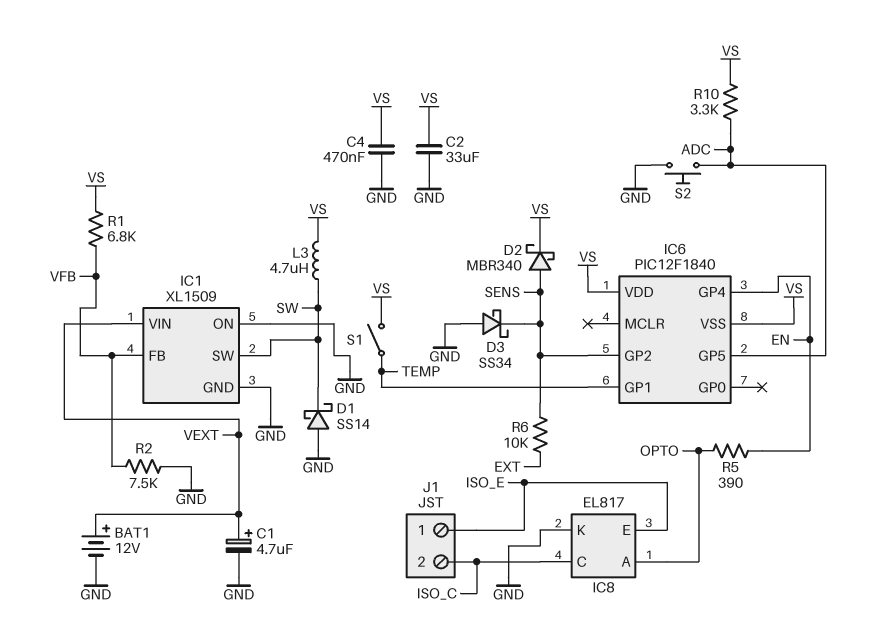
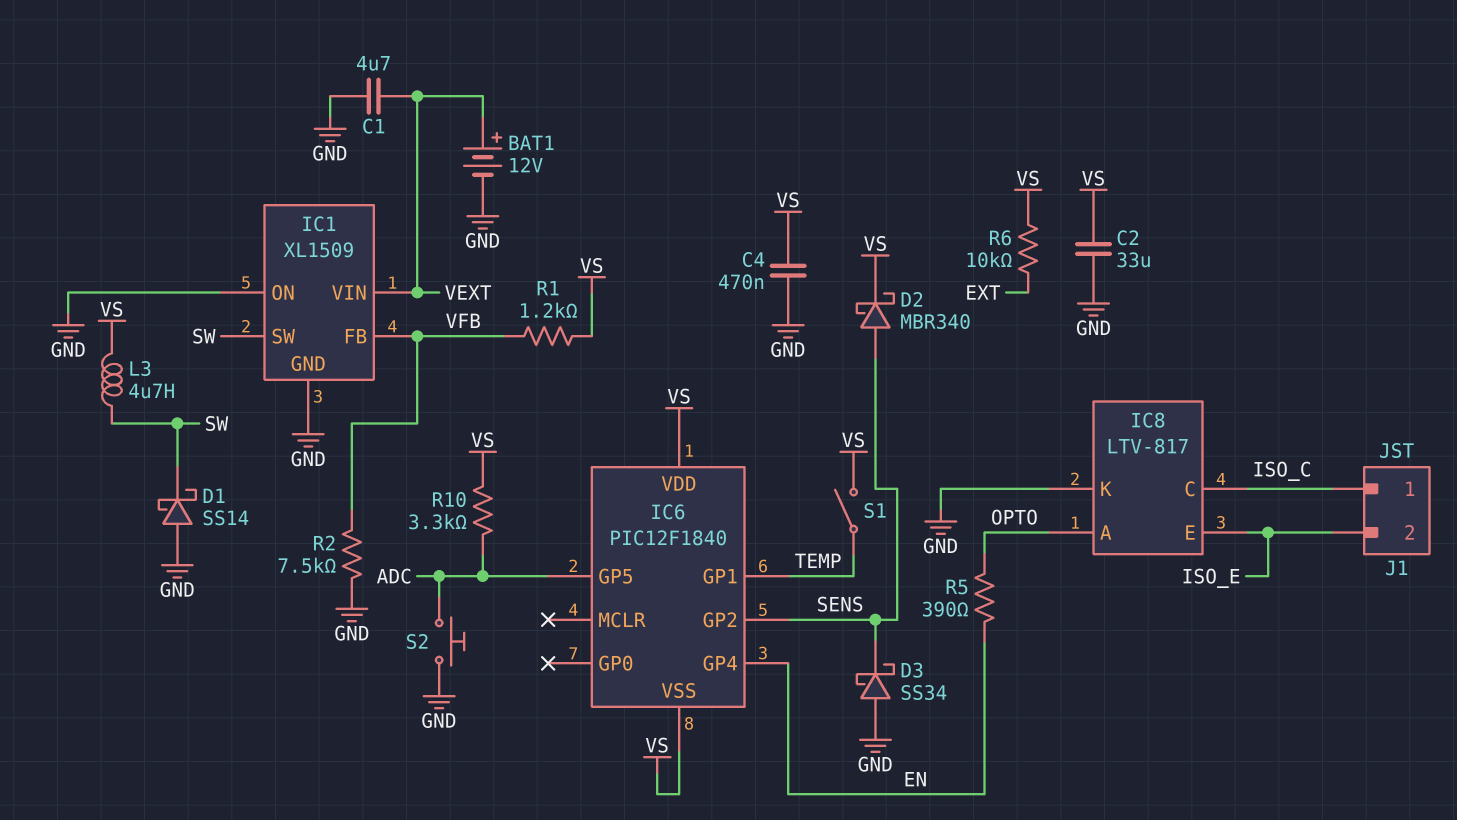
C1: 4.7uF (plus VEXT, minus GND) -> 4.7uF (GND, VEXT)
IC8: EL817 -> LTV-817
J1 pin 1: ISO_E -> ISO_C
J1 pin 2: ISO_C -> ISO_E
R1: 6.8k (VFB, VS) -> 1.2k (VFB, VS)
R6: 10k (EXT, SENS) -> 10k (EXT, VS)

